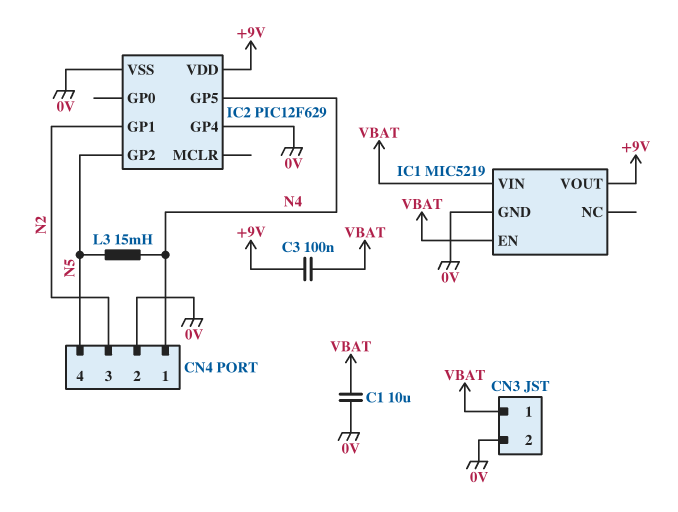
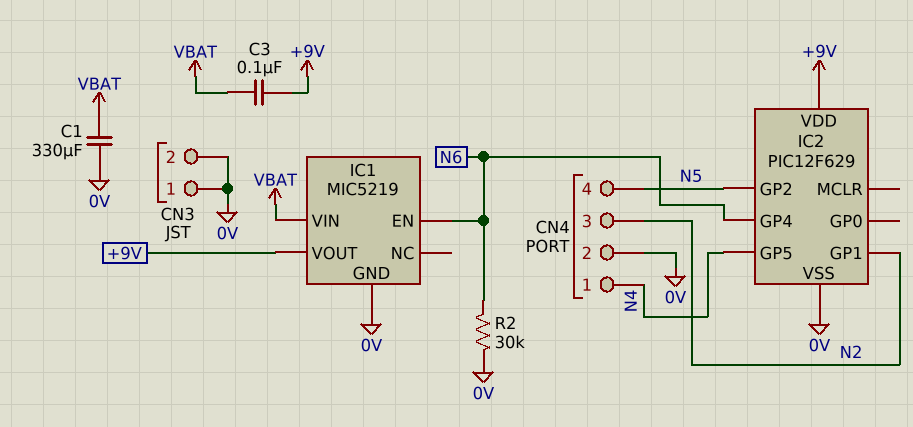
C1: 10uF (0V, VBAT) -> 330uF (0V, VBAT)
CN3 pin 1: VBAT -> 0V
IC1 pin EN: VBAT -> N6
IC2 pin GP4: 0V -> N6
L3: 15mH (N4, N5) -> none
R2: none -> 30k (0V, N6)

